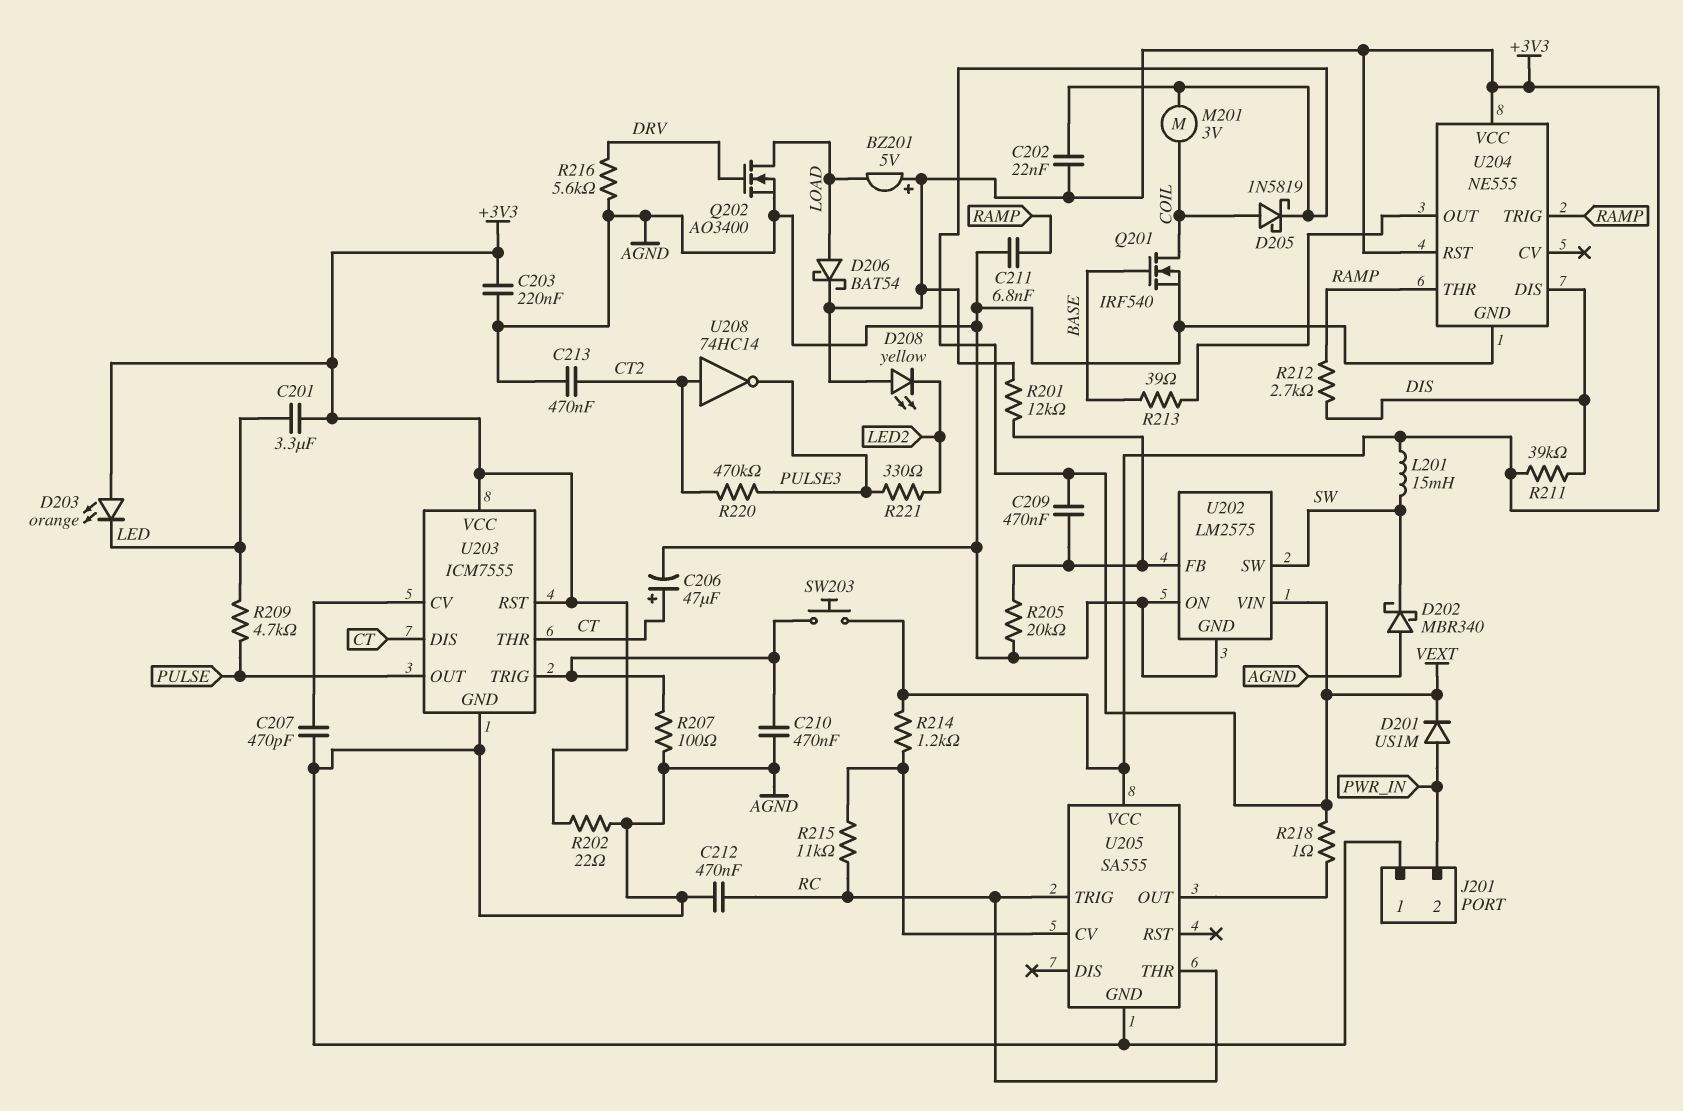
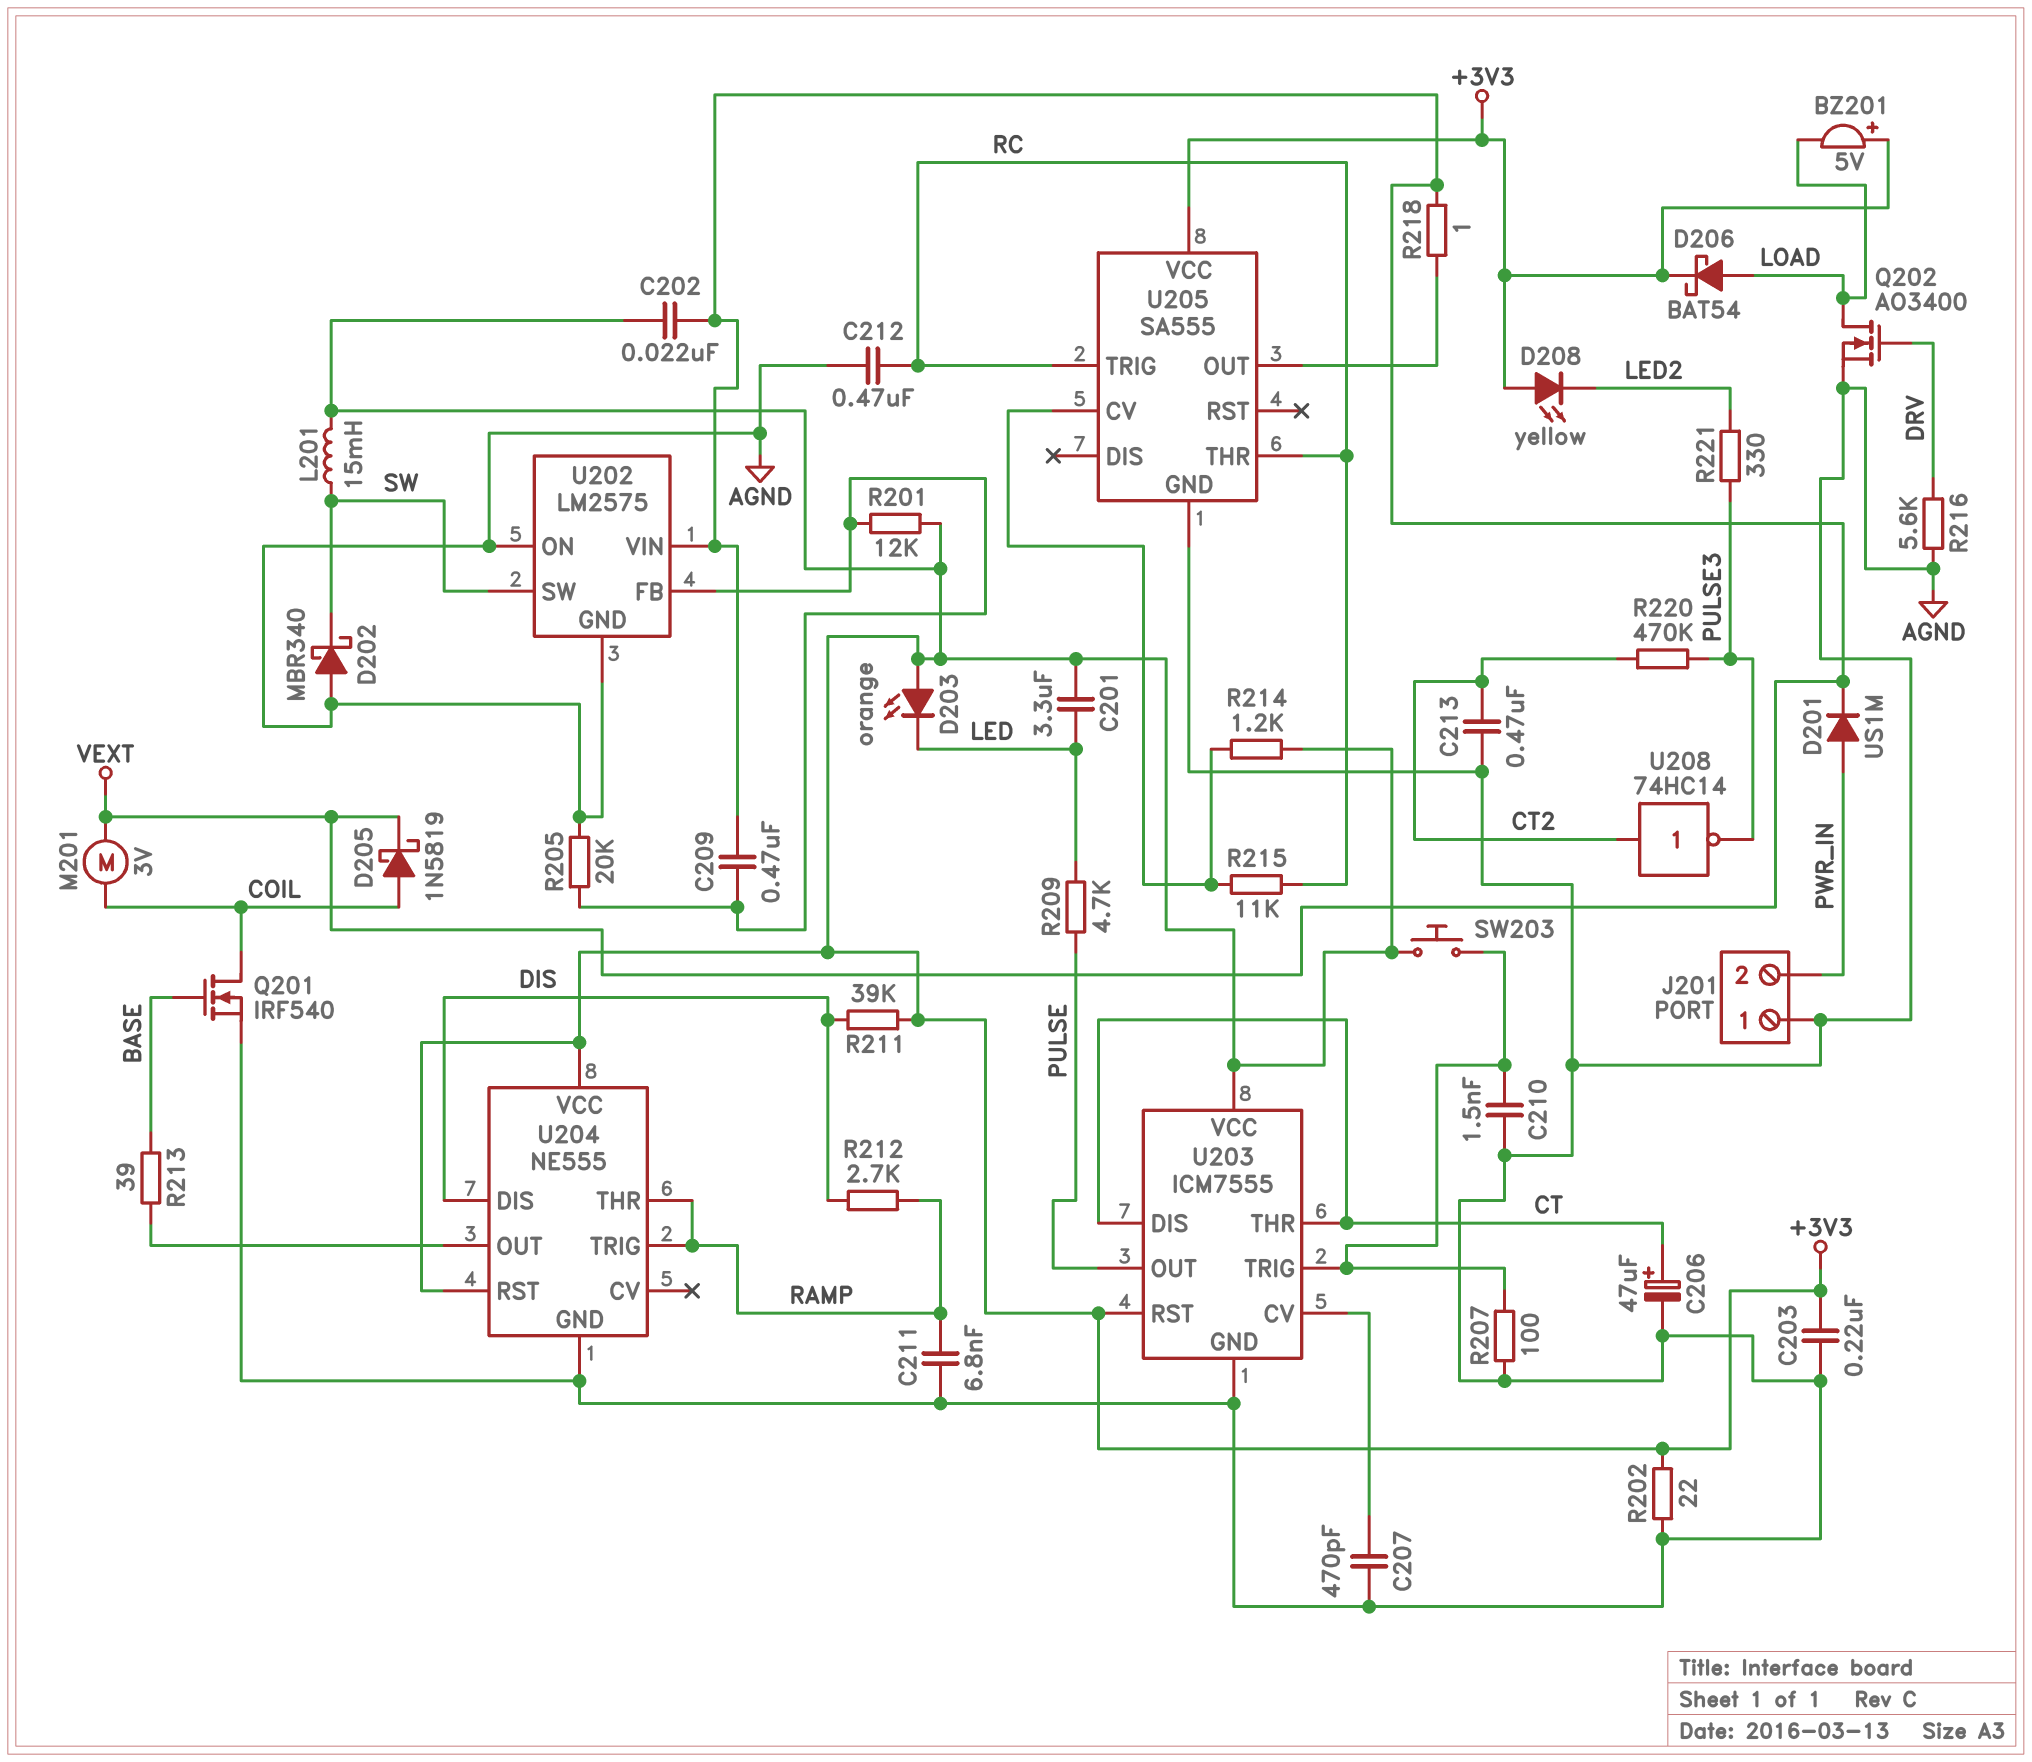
C210: 470nF (AGND, U203/TRIG) -> 1.5nF (AGND, U203/TRIG)

